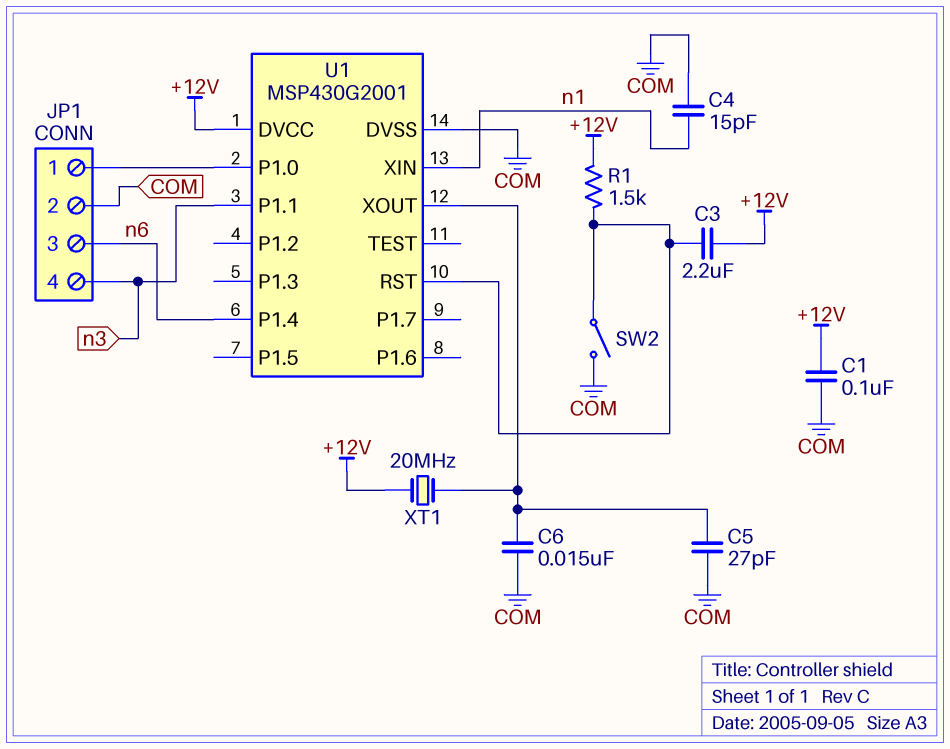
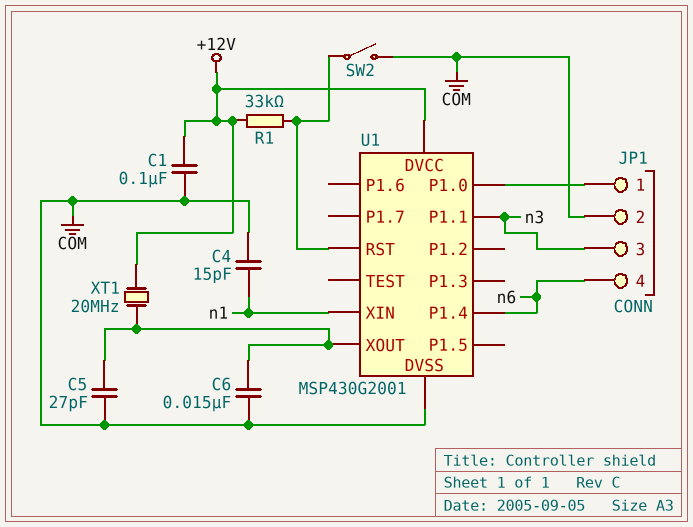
C3: 2.2uF (+12V, U1/RST) -> none
JP1 pin 3: n6 -> n3
JP1 pin 4: n3 -> n6
R1: 1.5k (+12V, U1/RST) -> 33k (+12V, U1/RST)

